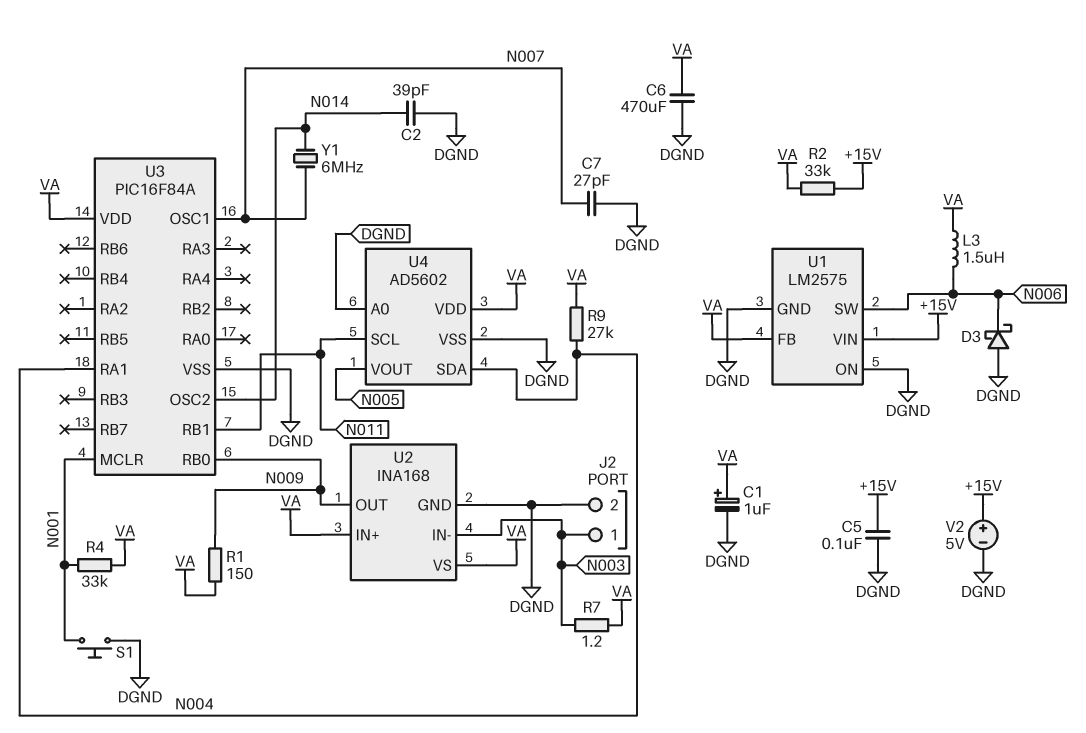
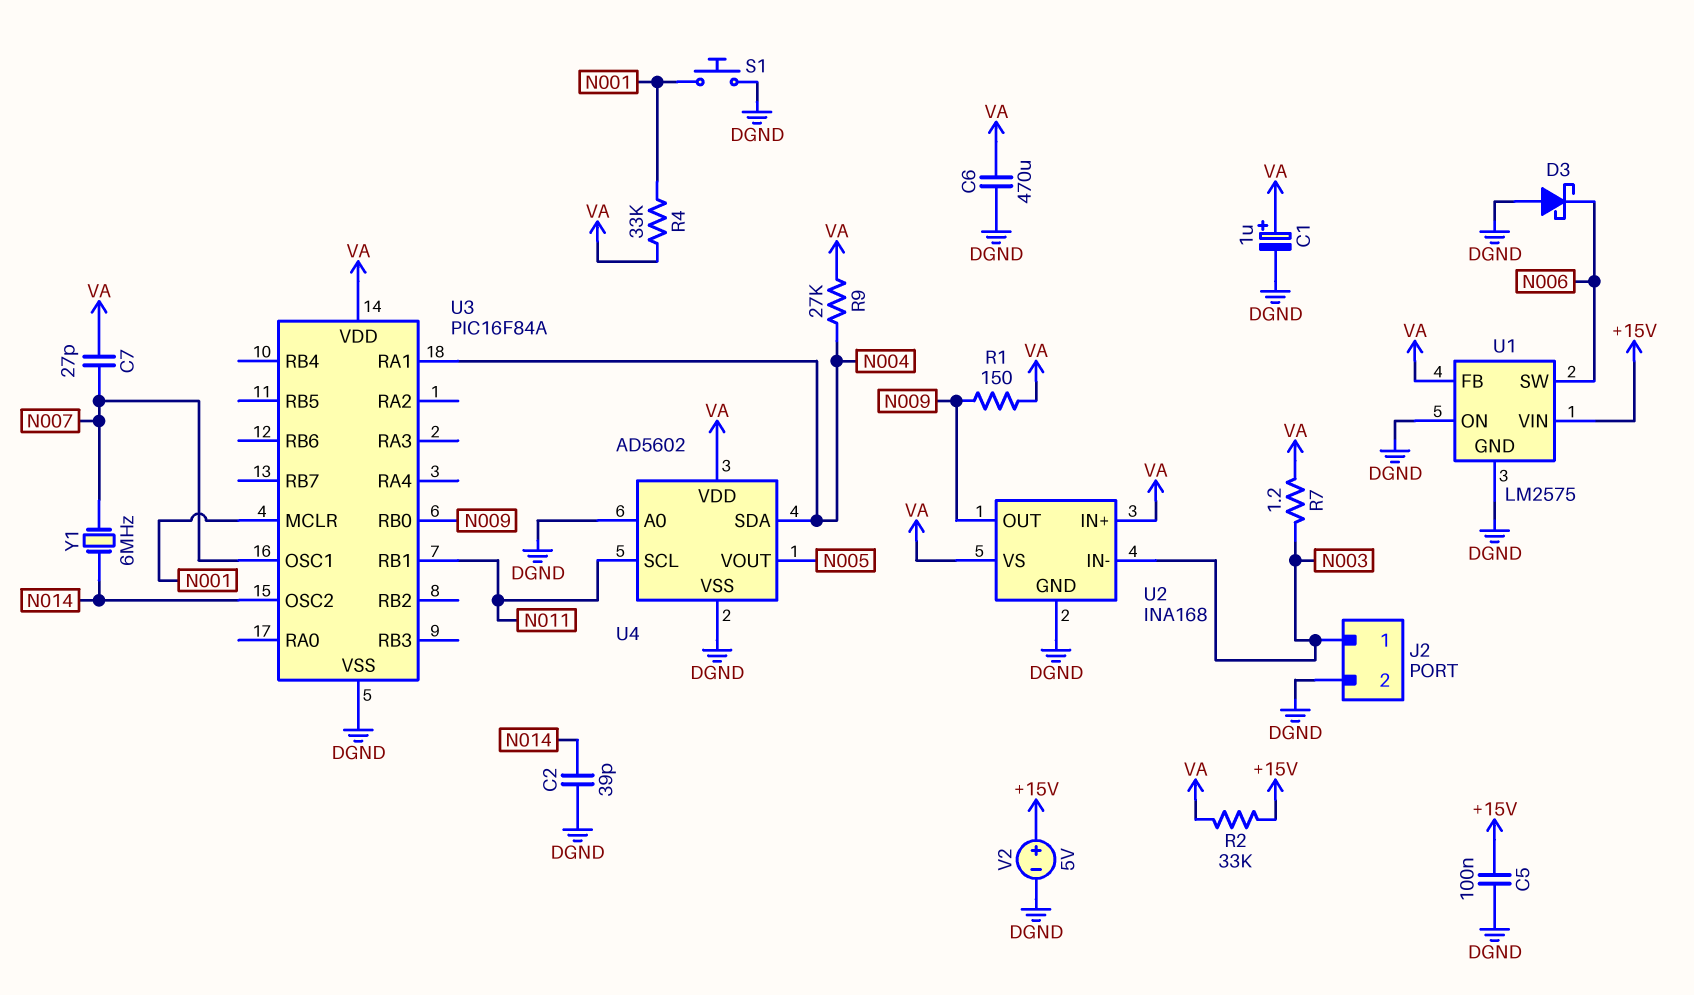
C7: 27pF (DGND, N007) -> 27pF (N007, VA)
L3: 1.5uH (N006, VA) -> none

